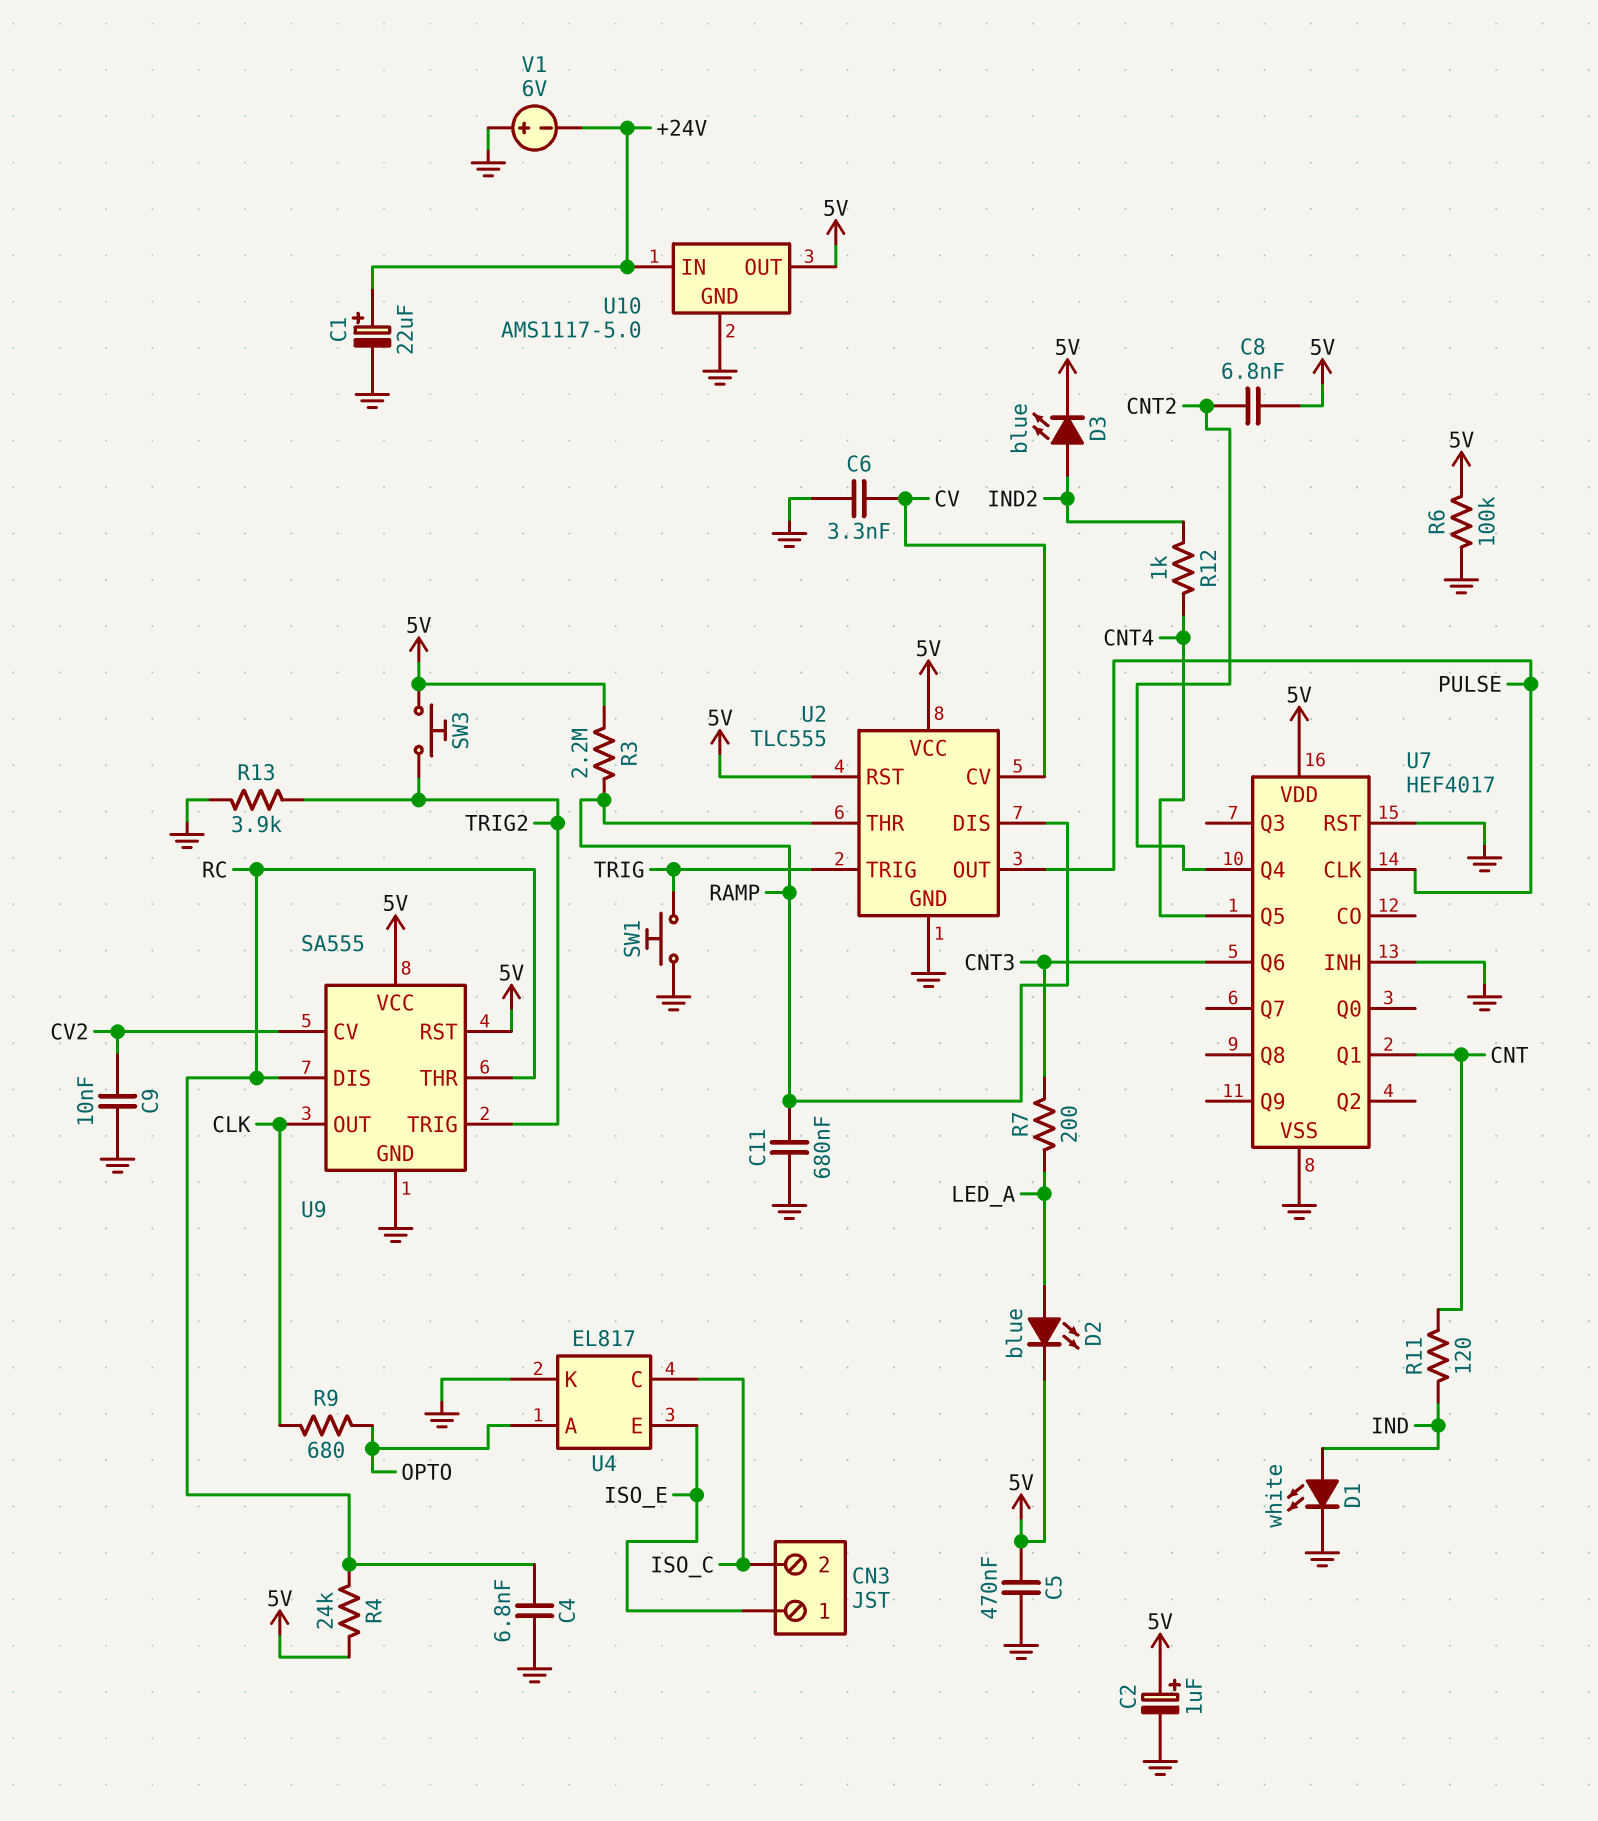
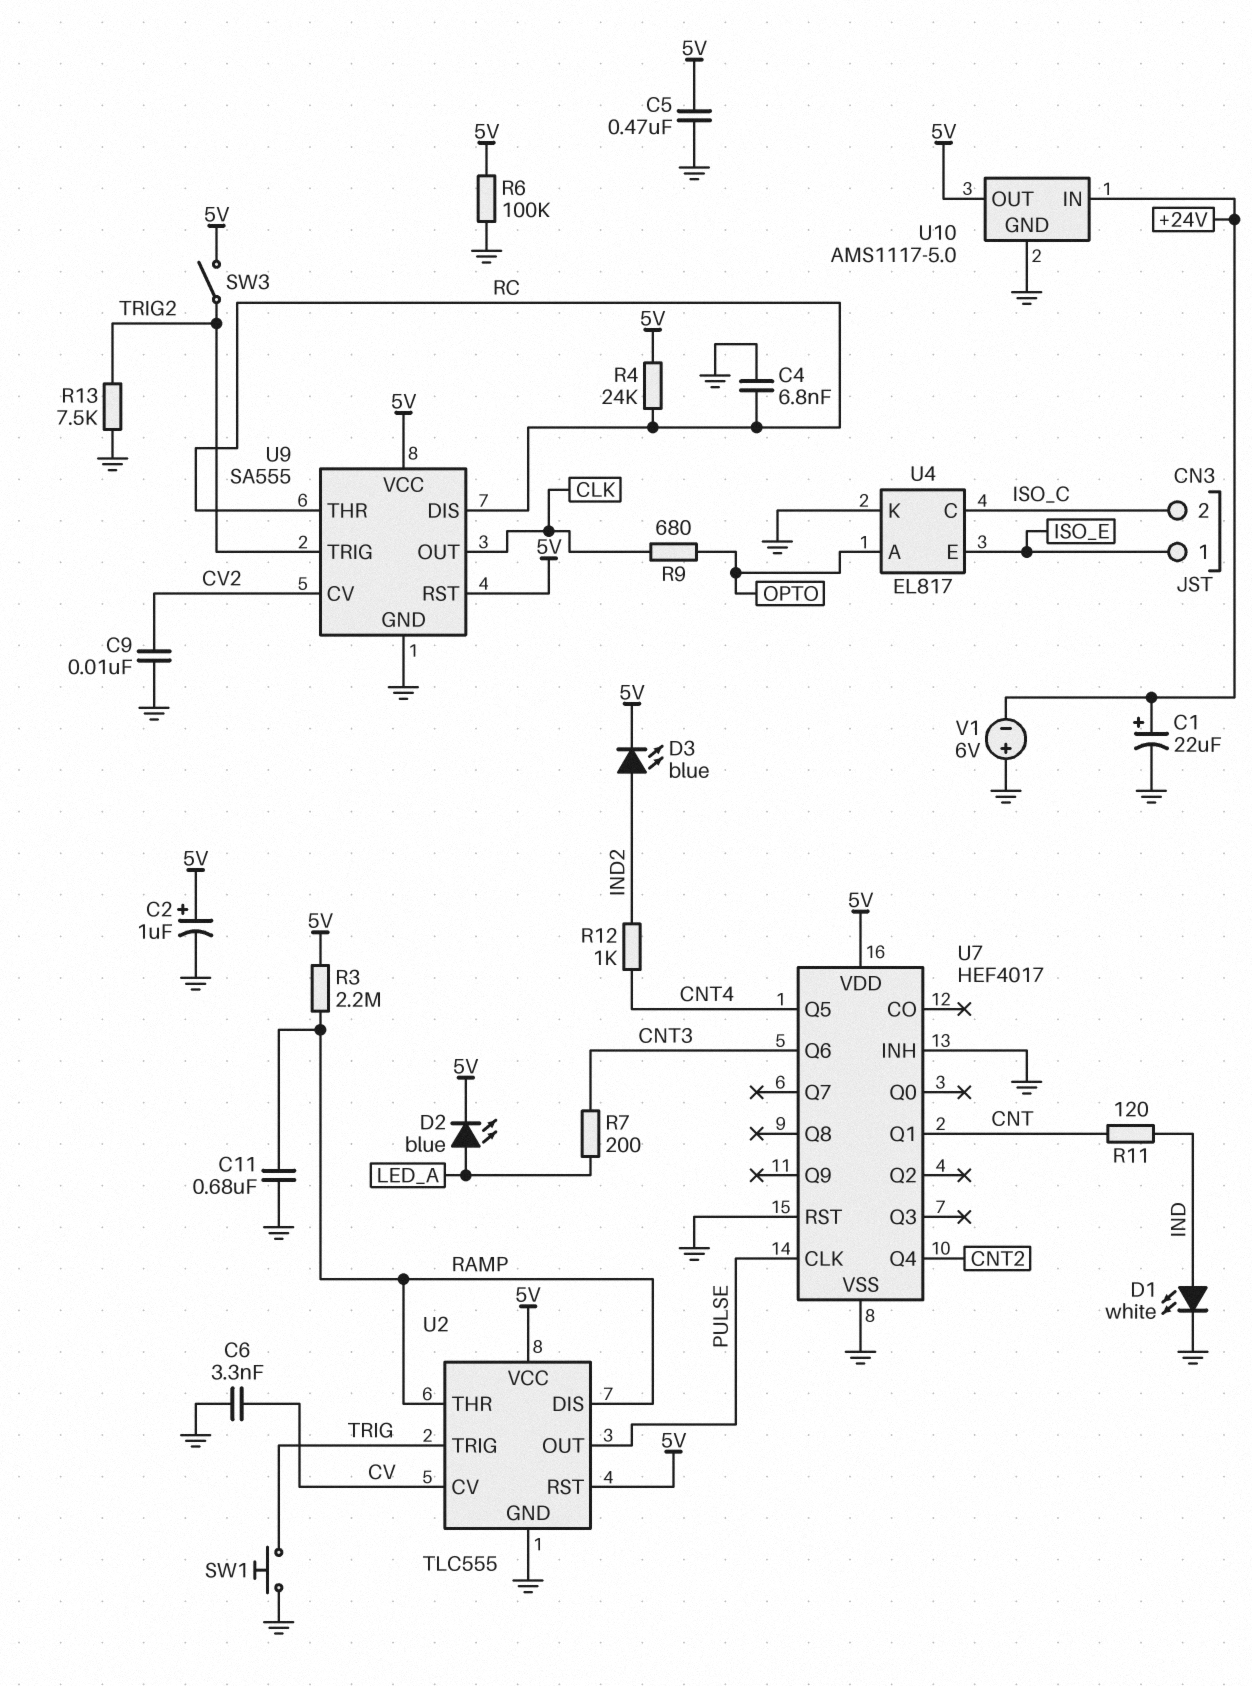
C8: 6.8nF (5V, CNT2) -> none
R13: 3.9k (GND, TRIG2) -> 7.5k (GND, TRIG2)
SW3: button (5V, TRIG2) -> switch (5V, TRIG2)

